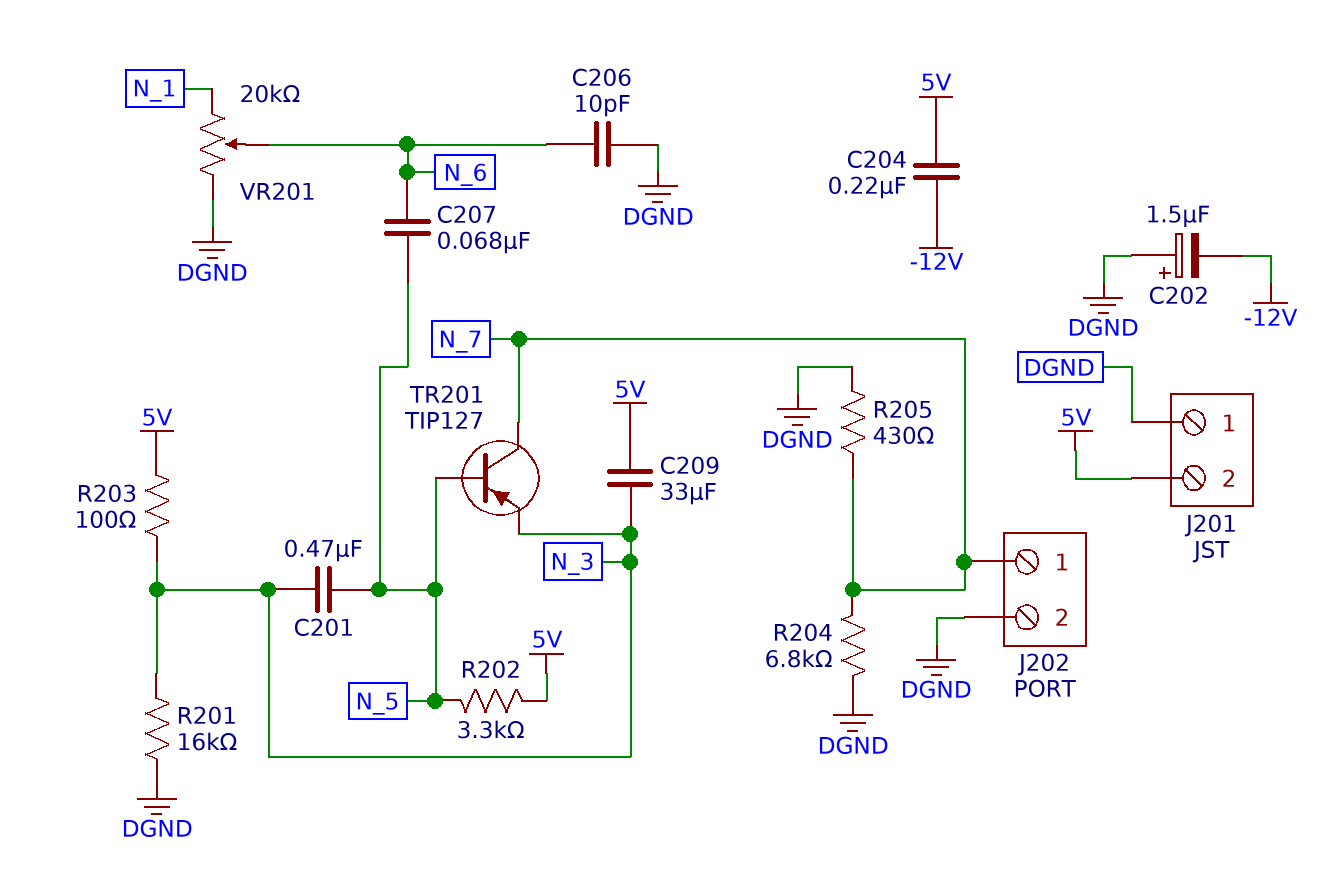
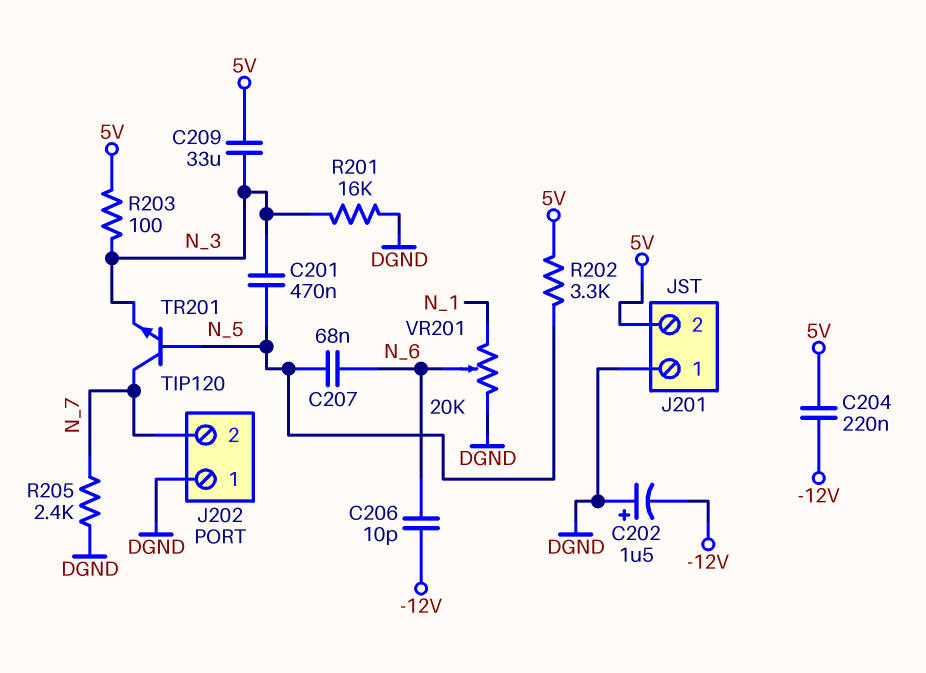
C206: 10pF (DGND, N_6) -> 10pF (-12V, N_6)
J202 pin 1: N_7 -> DGND
J202 pin 2: DGND -> N_7
R204: 6.8k (DGND, N_7) -> none
R205: 430 (DGND, N_7) -> 2.4k (DGND, N_7)
TR201: PNP TIP127 (B N_5, C N_7, E N_3) -> NPN TIP120 (B N_5, C N_7, E N_3)

